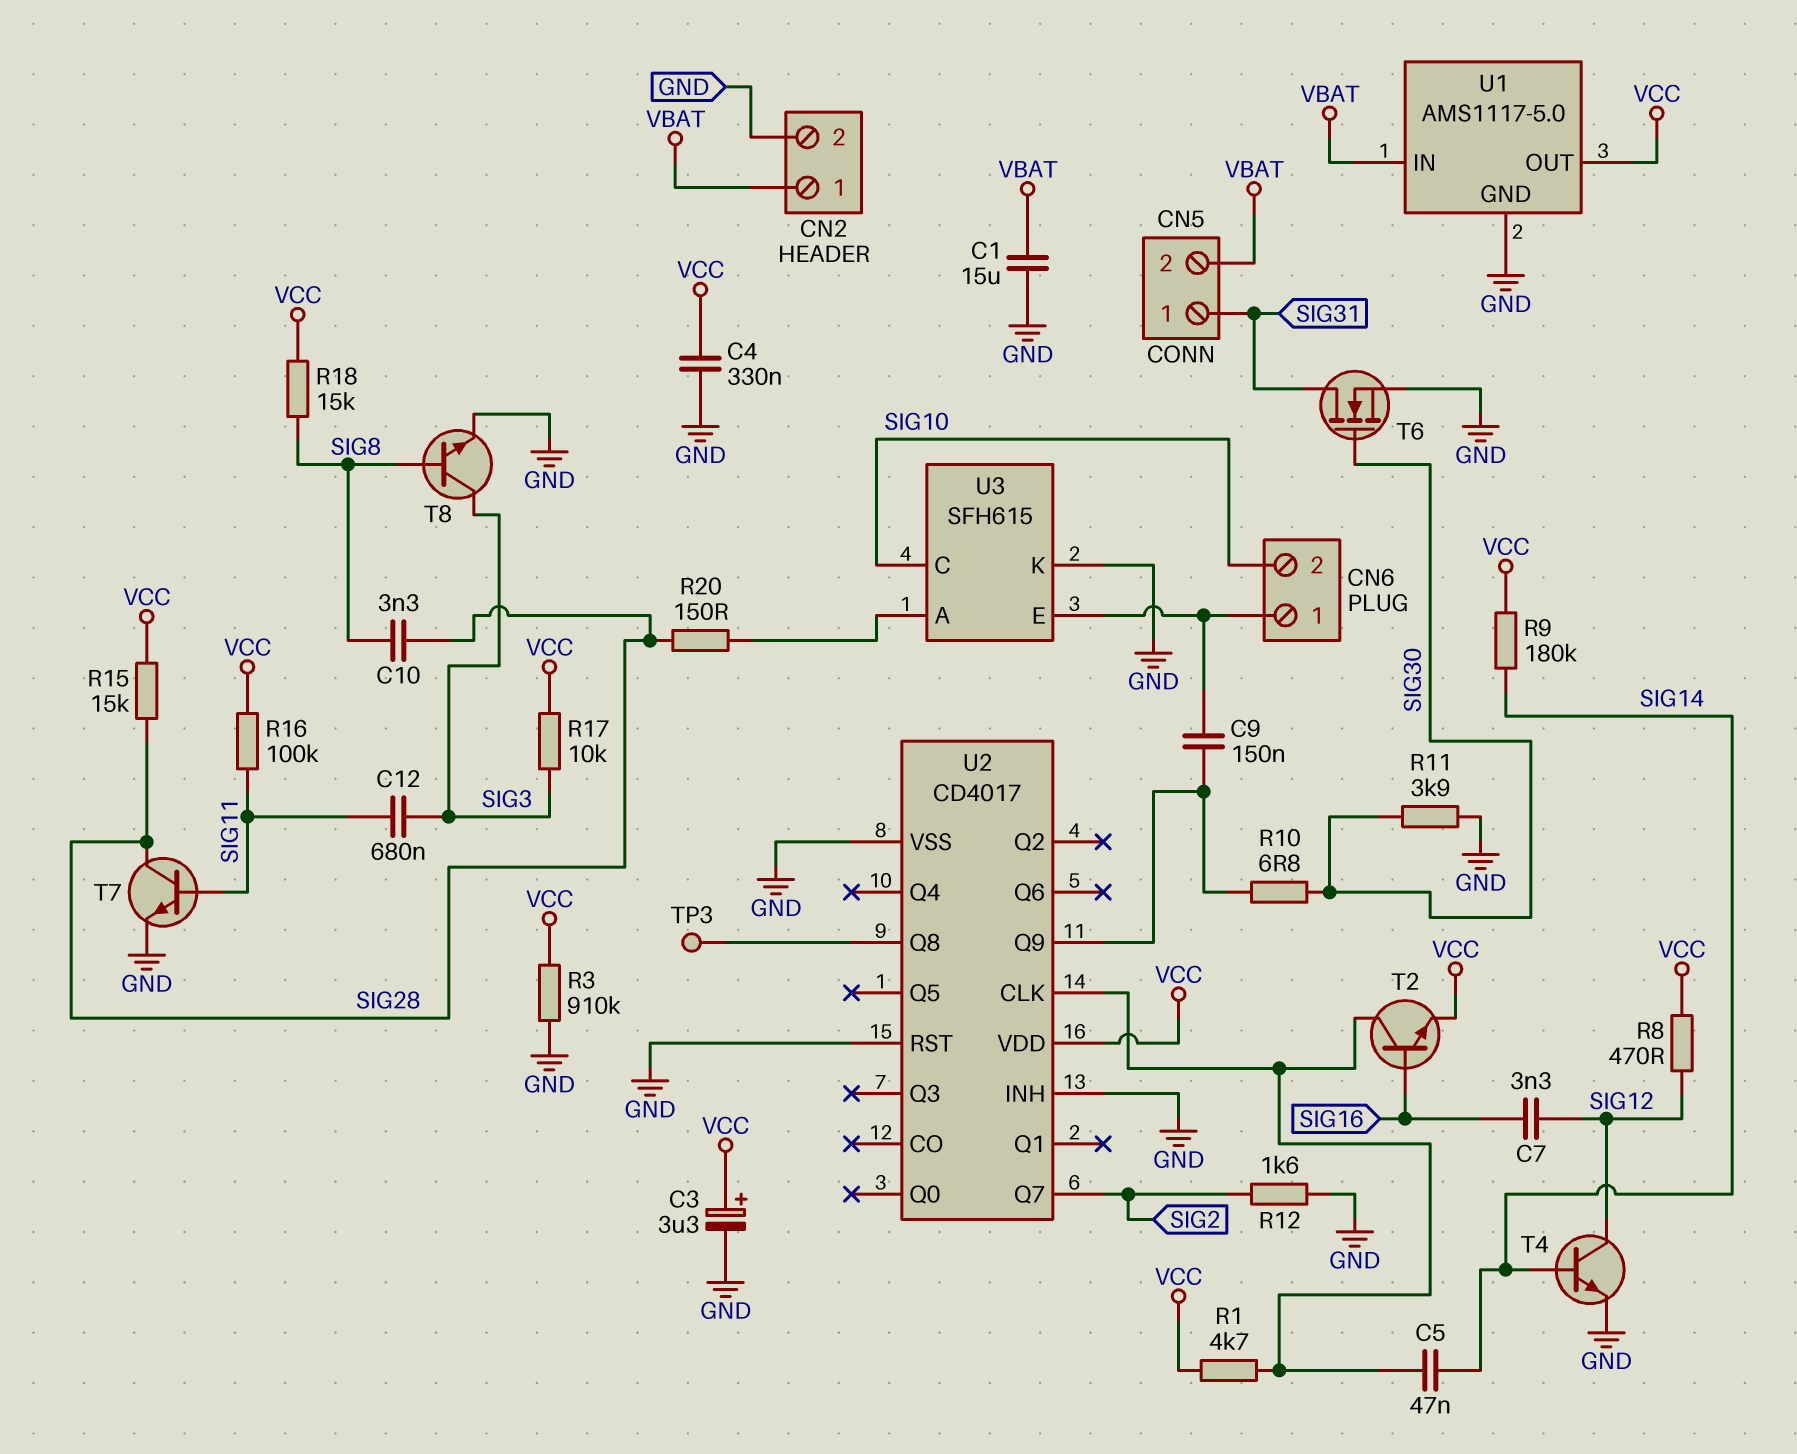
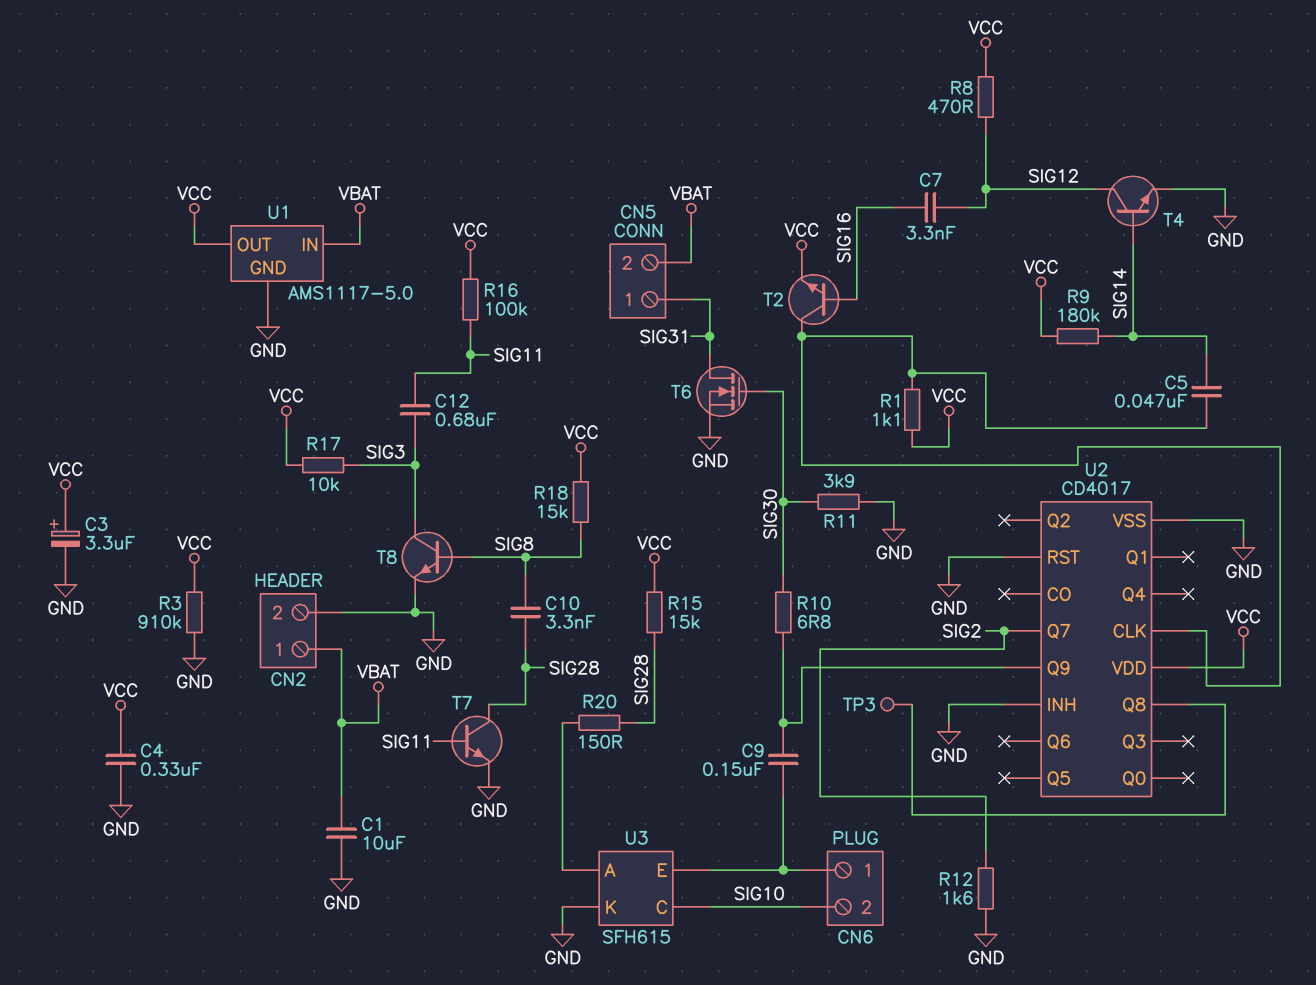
C1: 15uF (GND, VBAT) -> 10uF (GND, VBAT)
R1: 4.7k (U2/CLK, VCC) -> 1.1k (U2/CLK, VCC)

